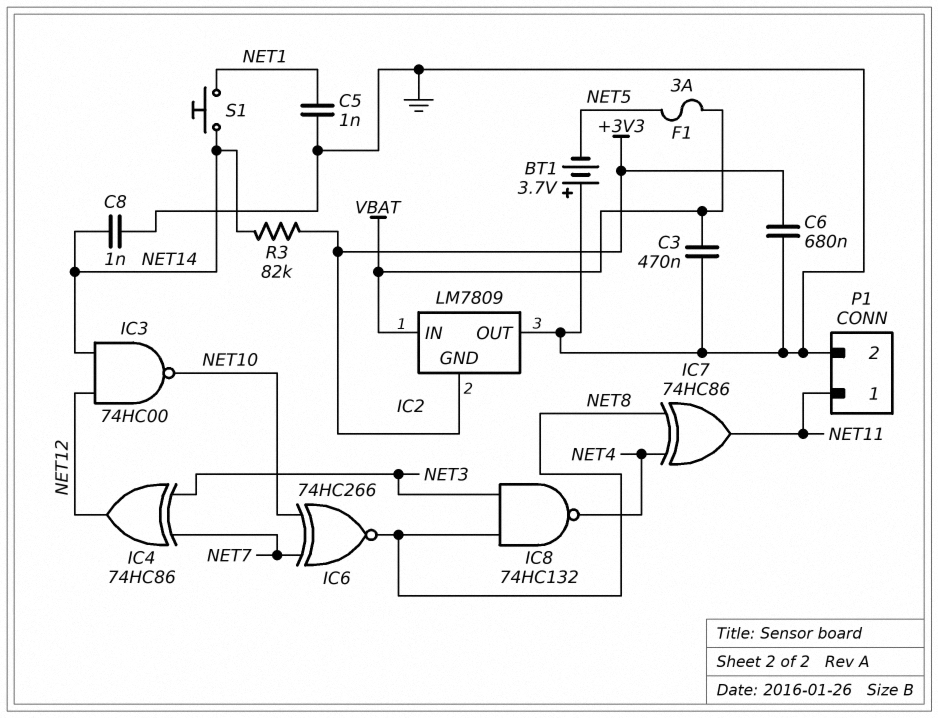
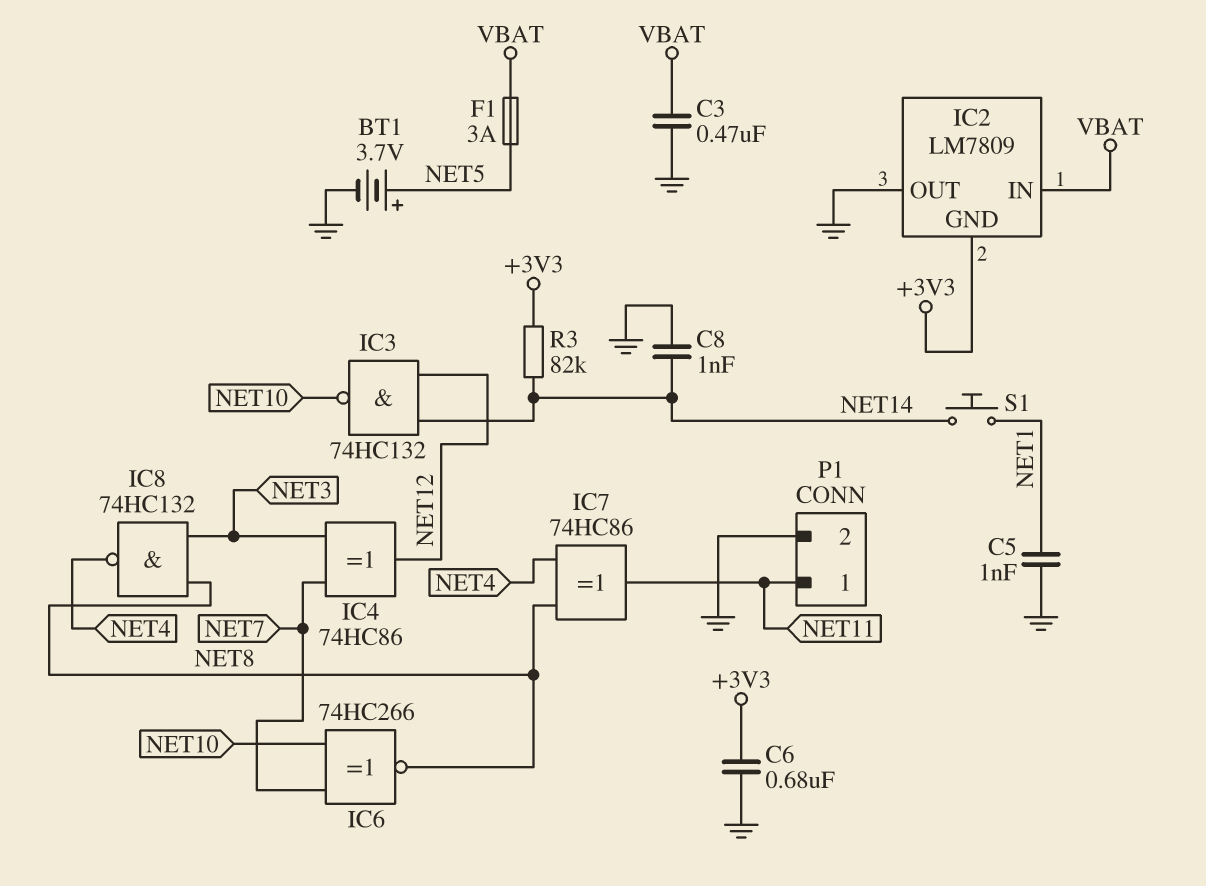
BT1: 3.7V (plus GND, minus NET5) -> 3.7V (plus NET5, minus GND)
IC3: NAND 74HC00 (in NET12, in NET14, out NET10) -> NAND 74HC132 (in NET12, in NET14, out NET10)

